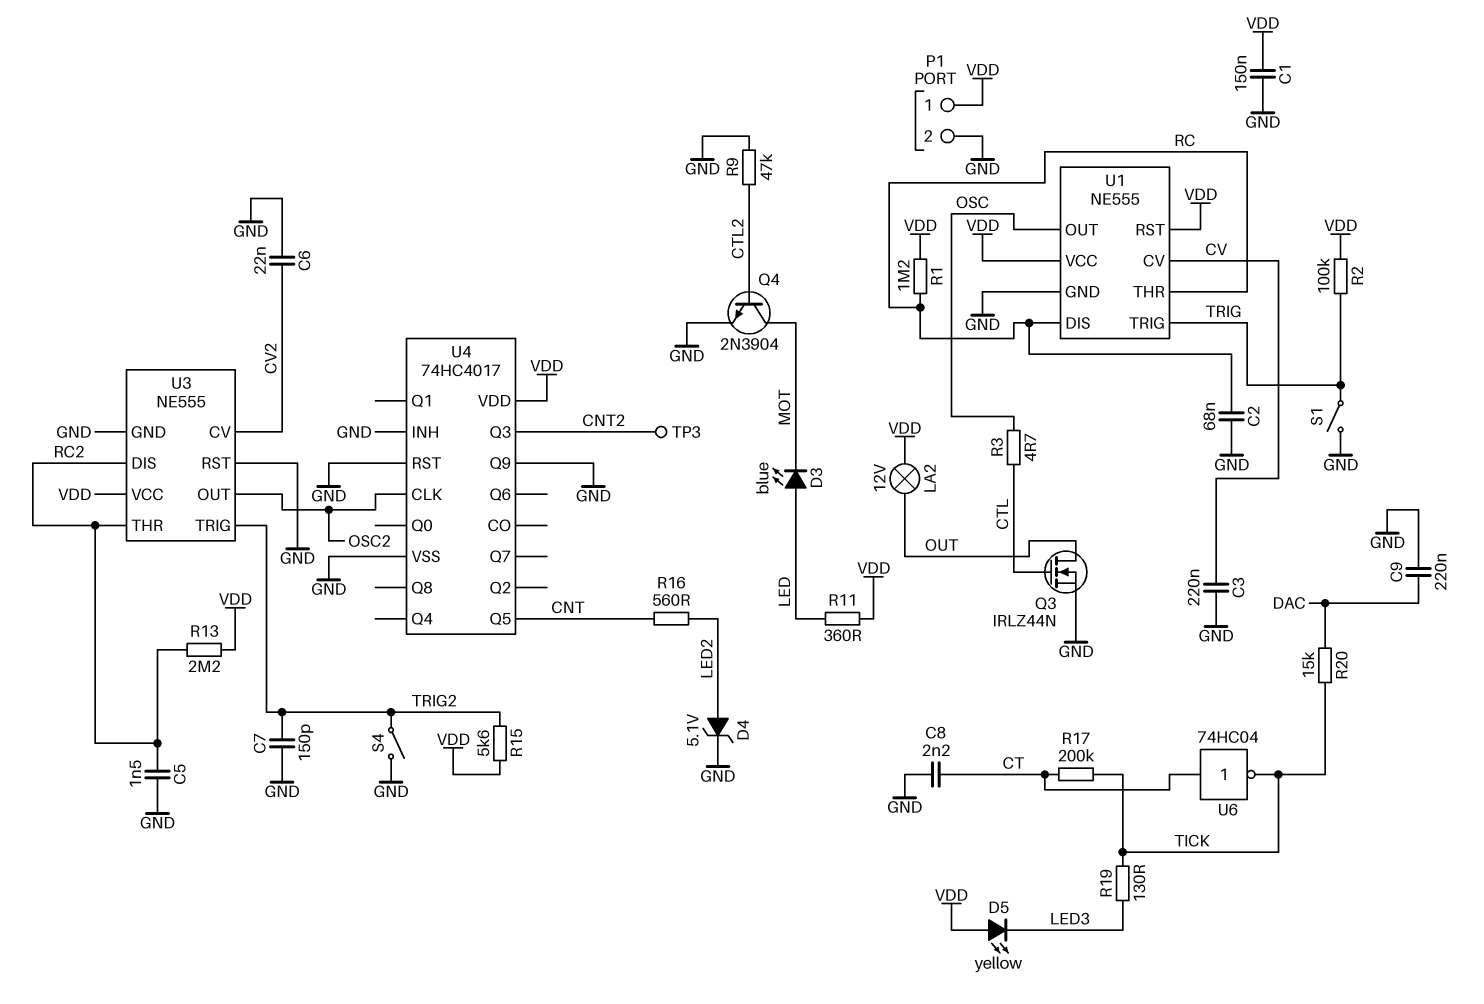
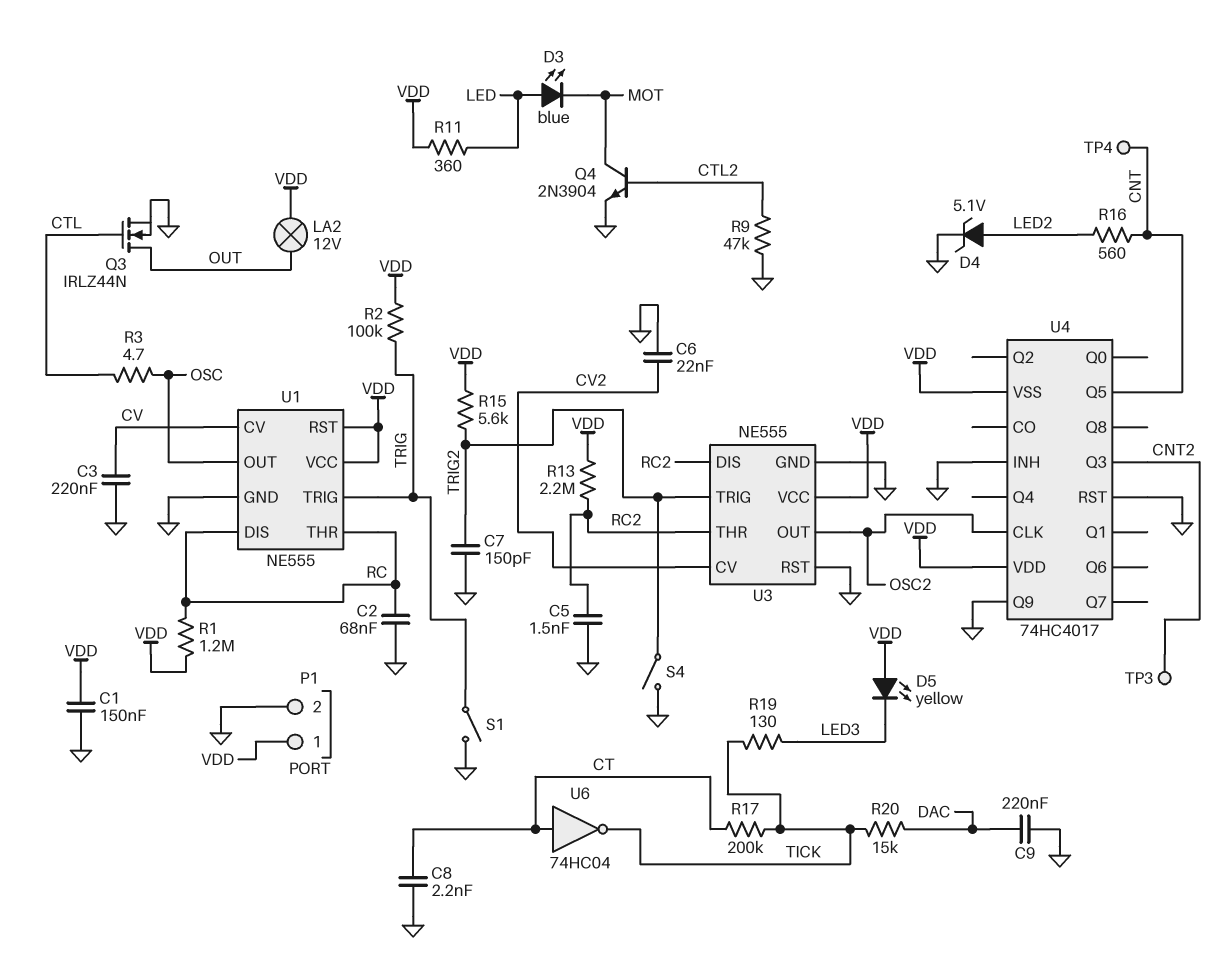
TP4: none -> test point (CNT)
U4 pin VSS: GND -> VDD

